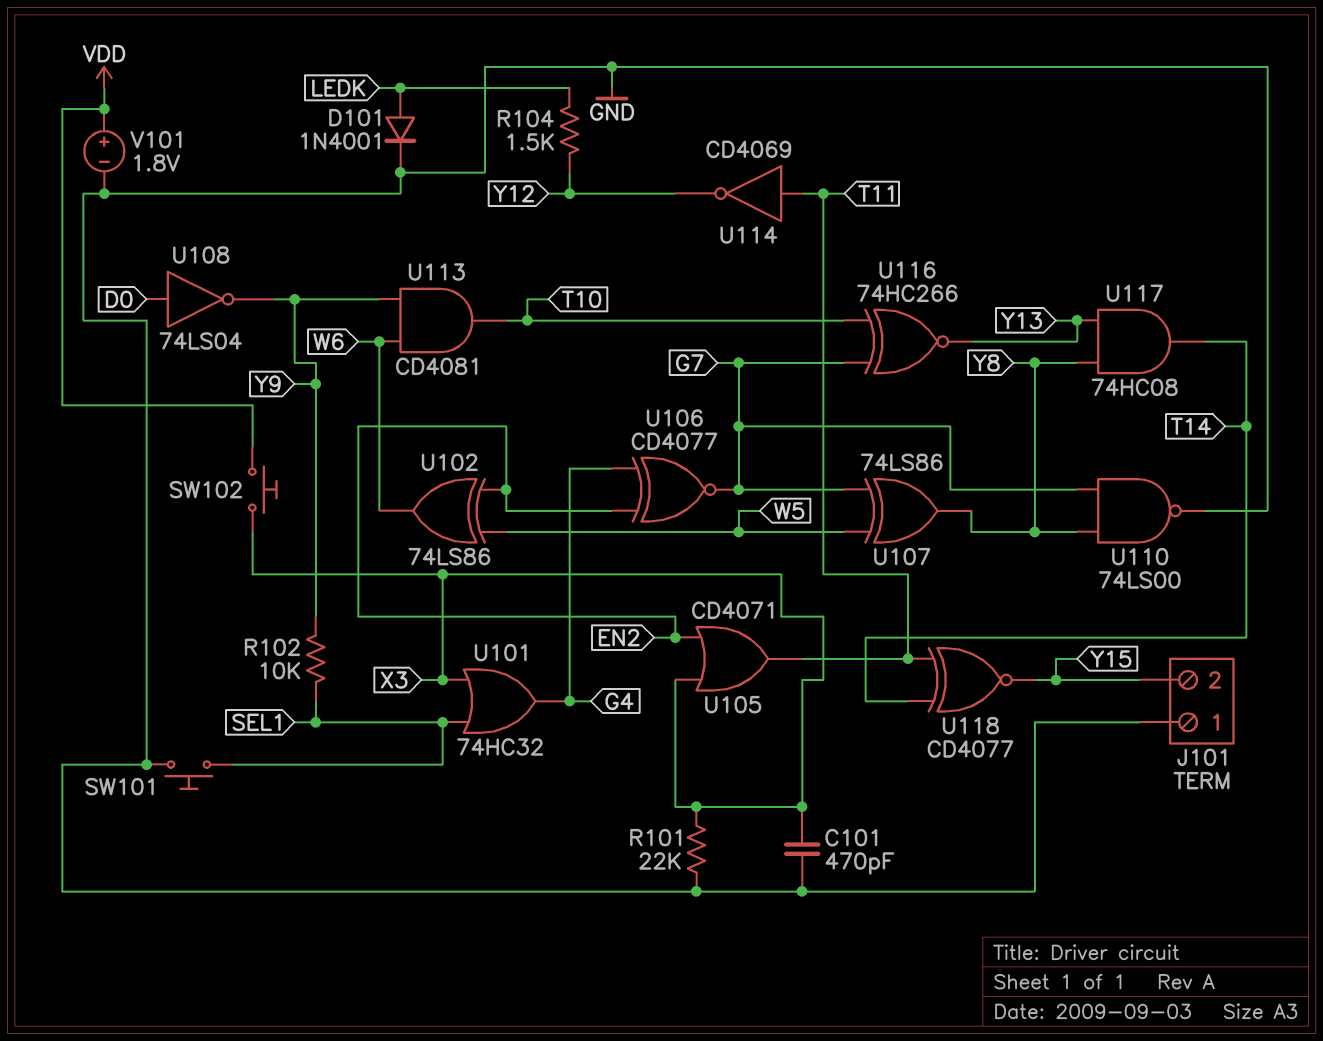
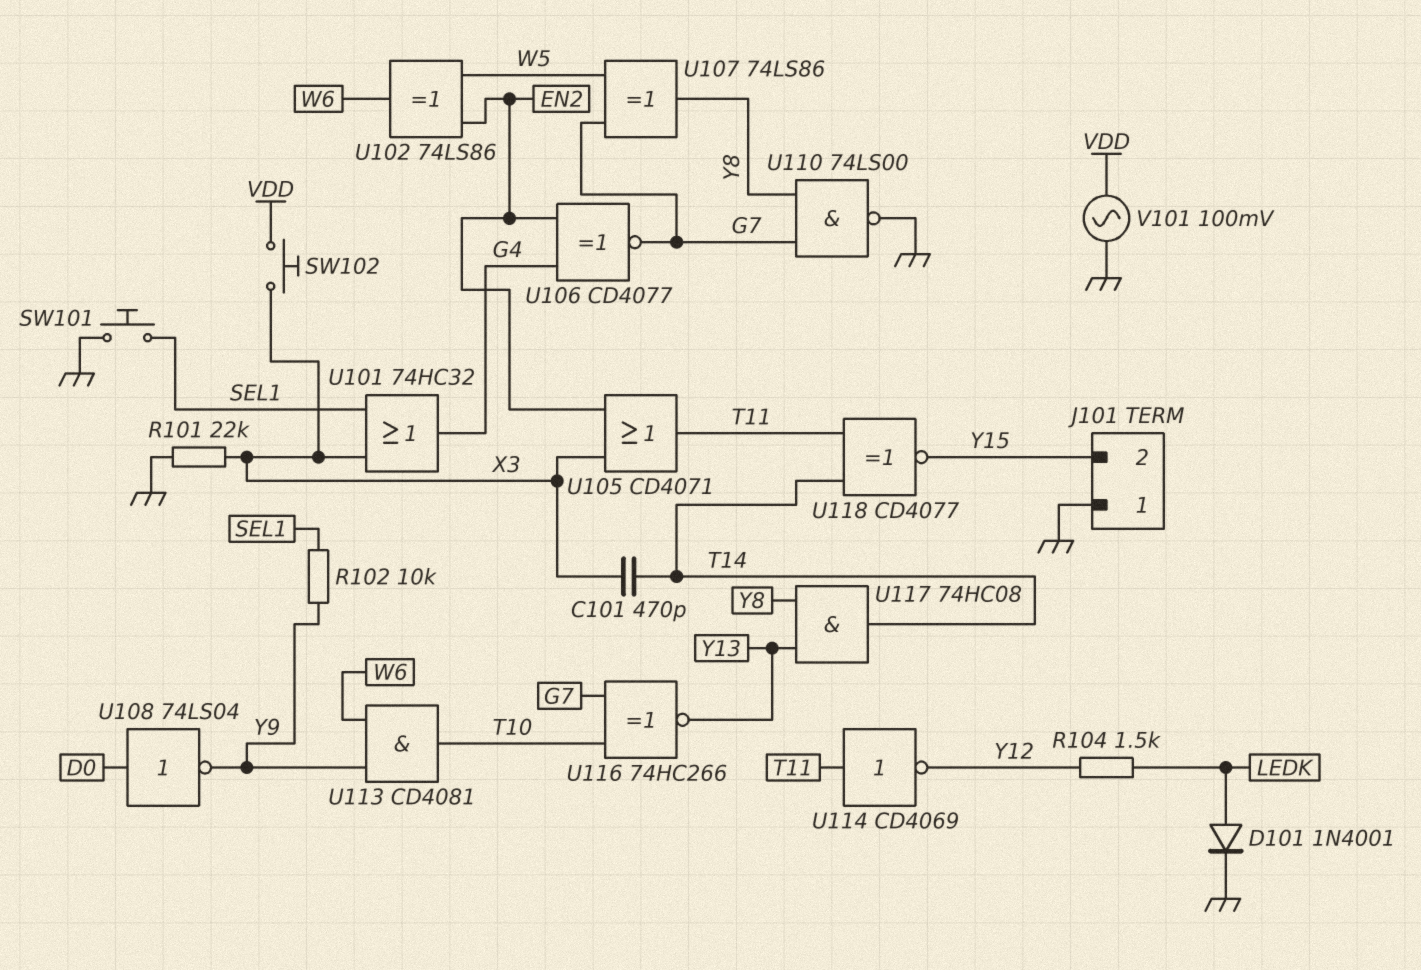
C101: 470pF (GND, X3) -> 470pF (T14, X3)
V101: 1.8V (plus VDD, minus GND) -> AC 100mV (GND, VDD)

